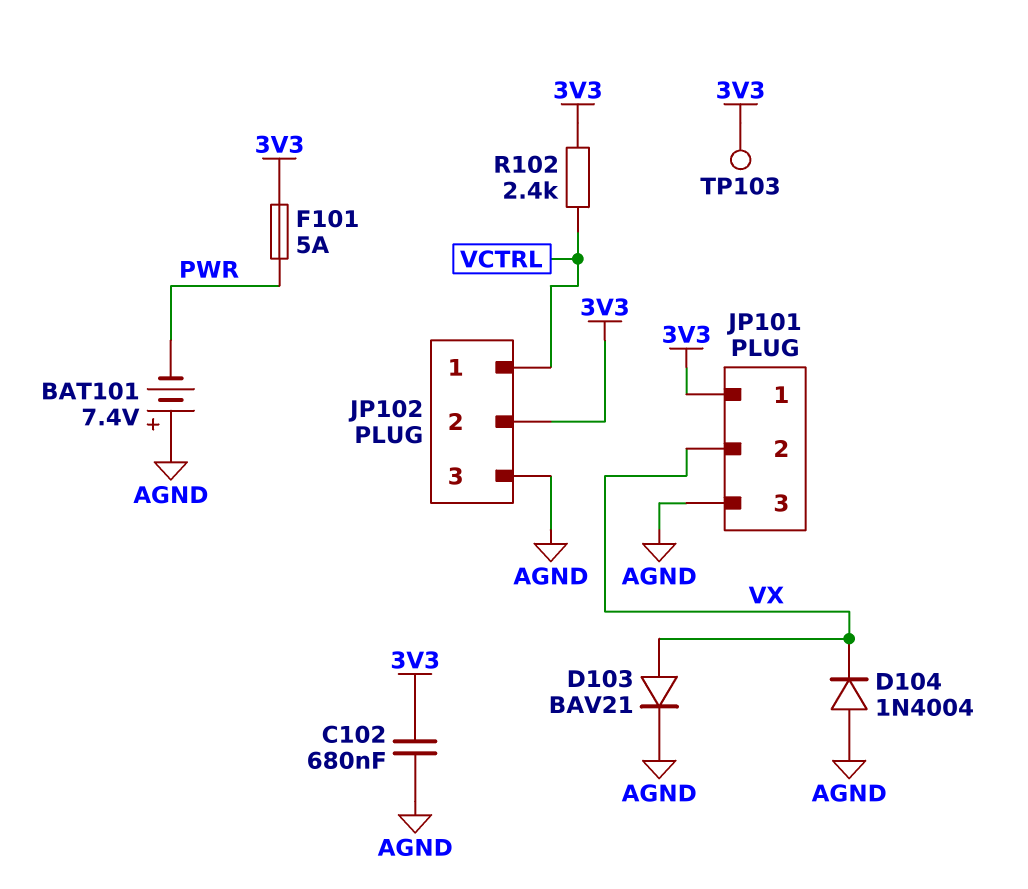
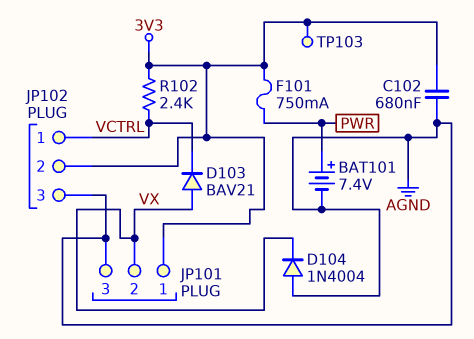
BAT101: 7.4V (plus AGND, minus PWR) -> 7.4V (plus PWR, minus AGND)
D103: diode BAV21 (A VX, K AGND) -> diode BAV21 (A VX, K VCTRL)
F101: 5A (3V3, PWR) -> 750mA (3V3, PWR)

